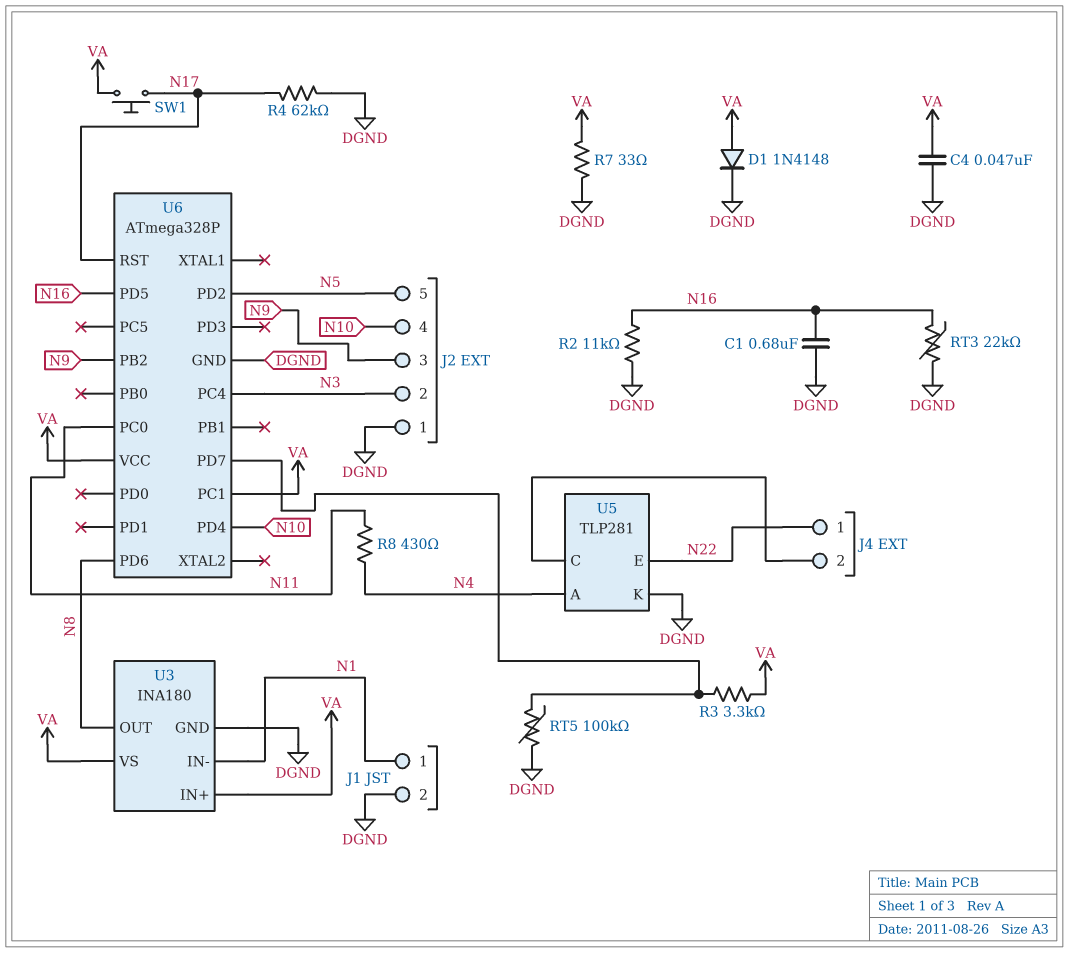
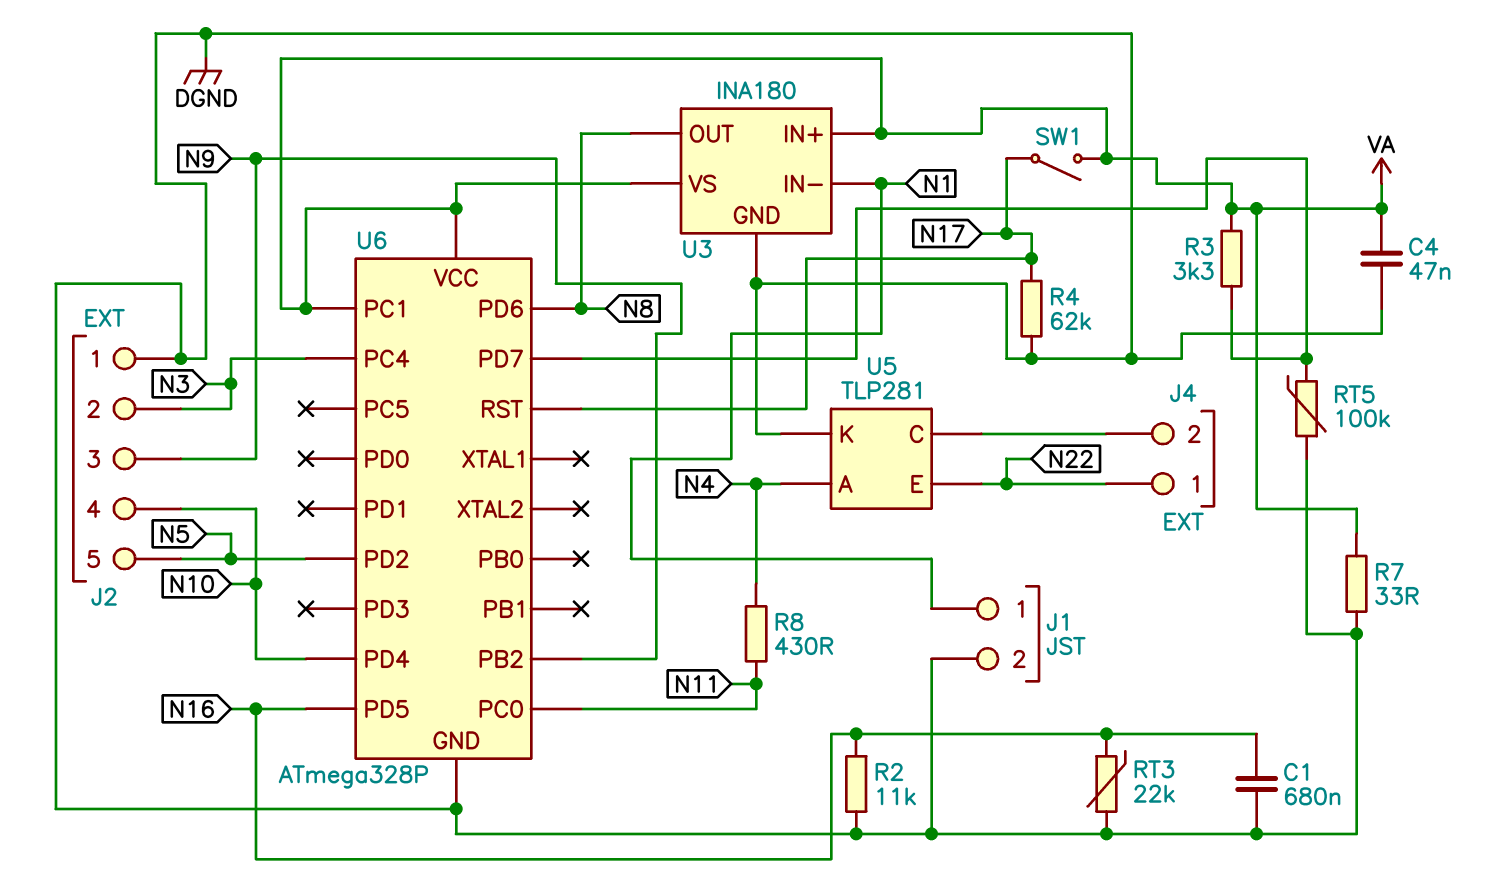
D1: diode 1N4148 (A VA, K DGND) -> none
SW1: button (N17, VA) -> switch (N17, VA)

